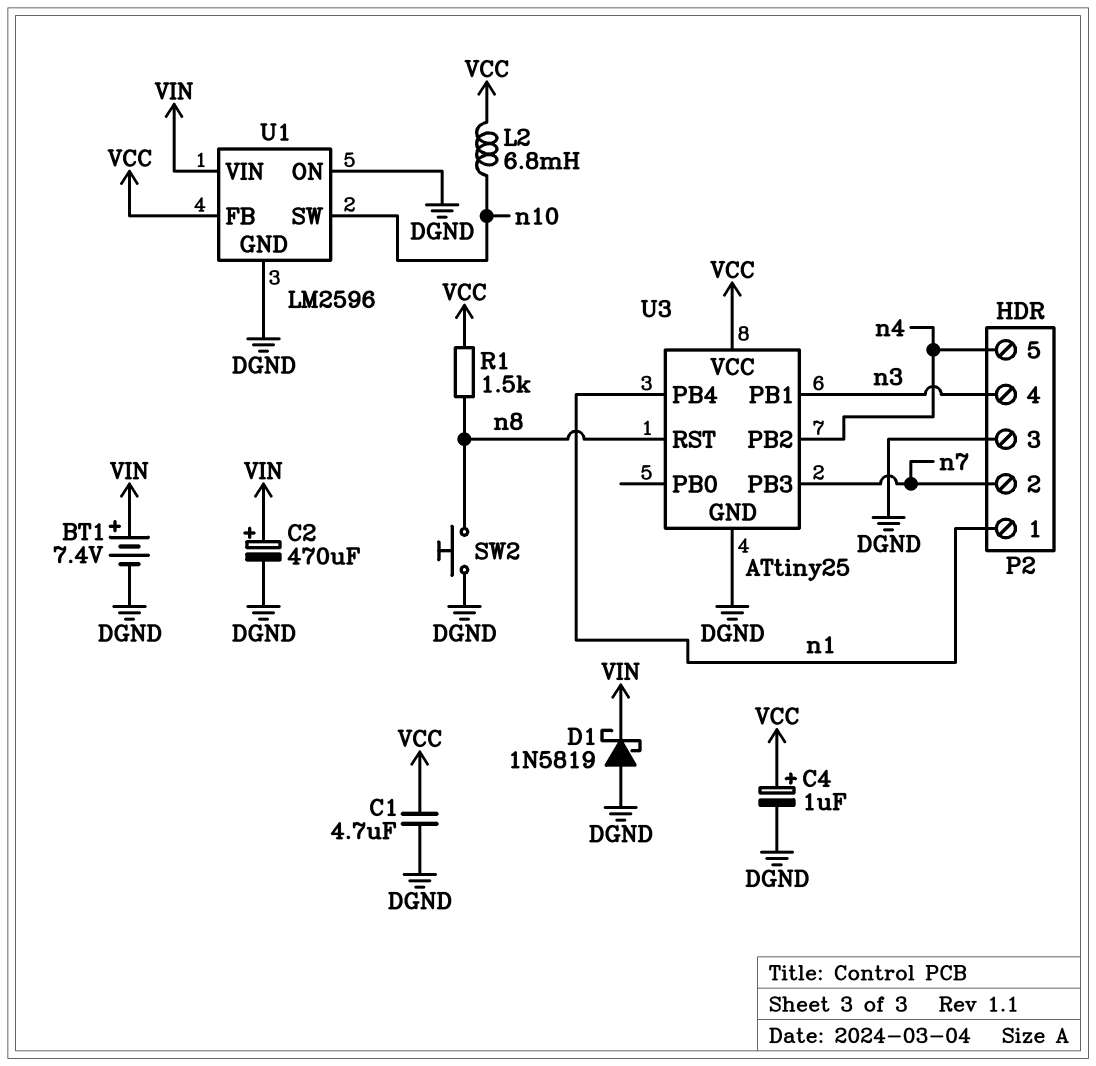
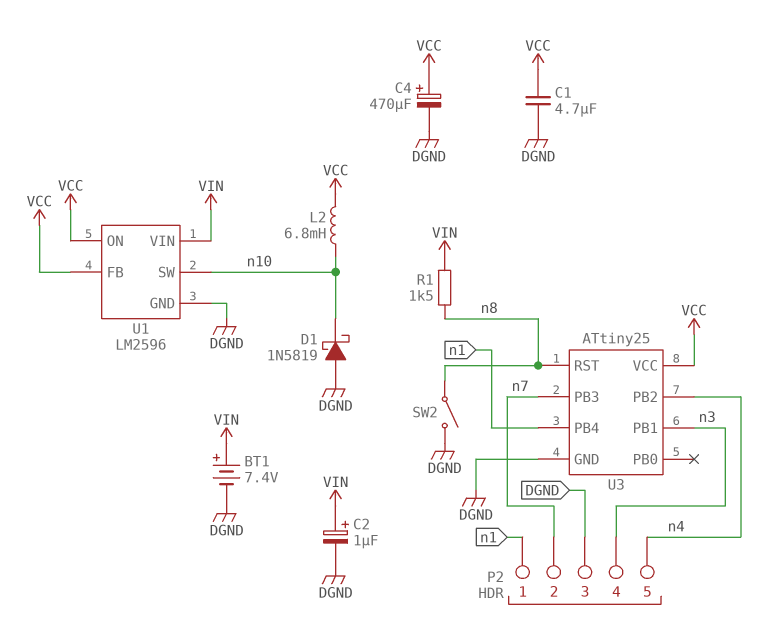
C2: 470uF (plus VIN, minus DGND) -> 1uF (plus VIN, minus DGND)
C4: 1uF (plus VCC, minus DGND) -> 470uF (plus VCC, minus DGND)
D1: schottky 1N5819 (A DGND, K VIN) -> schottky 1N5819 (A DGND, K n10)
R1: 1.5k (VCC, n8) -> 1.5k (VIN, n8)
SW2: button (DGND, n8) -> switch (DGND, n8)
U1 pin ON: DGND -> VCC

